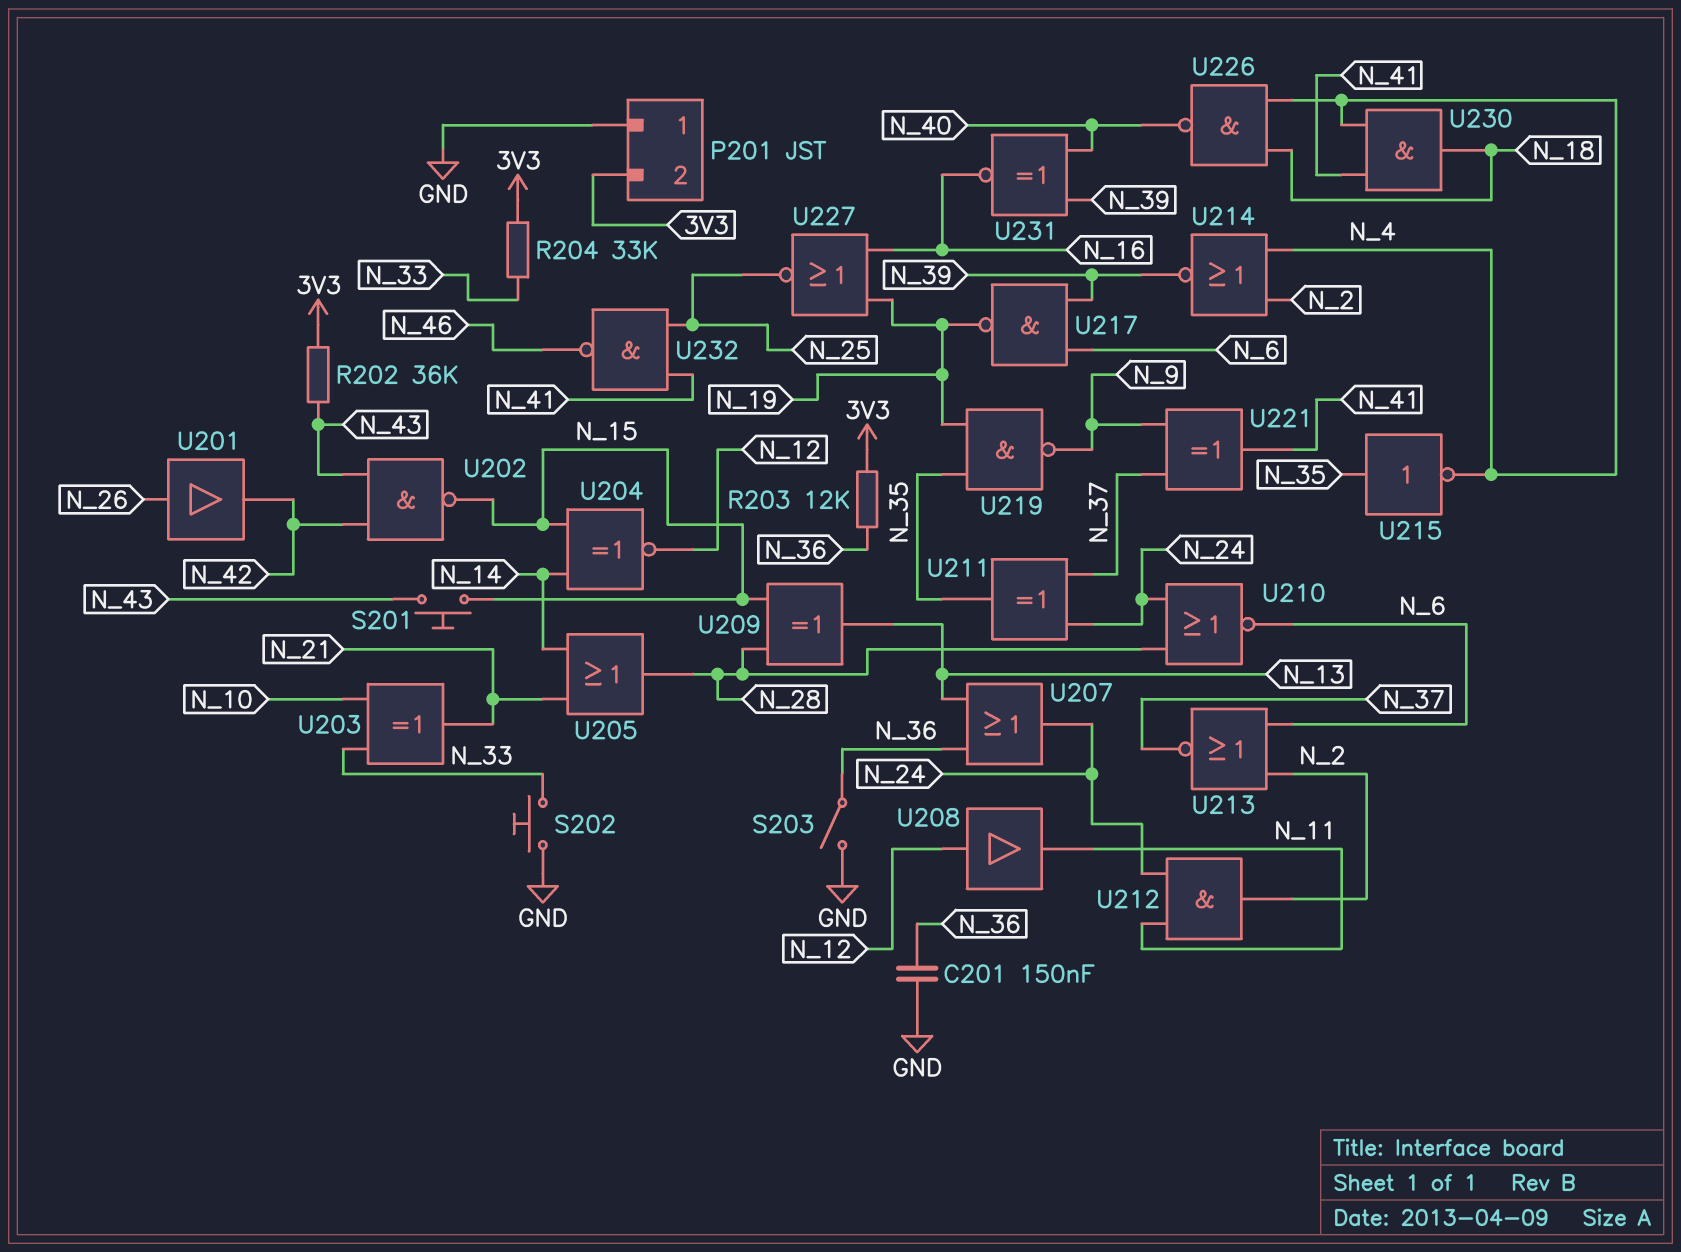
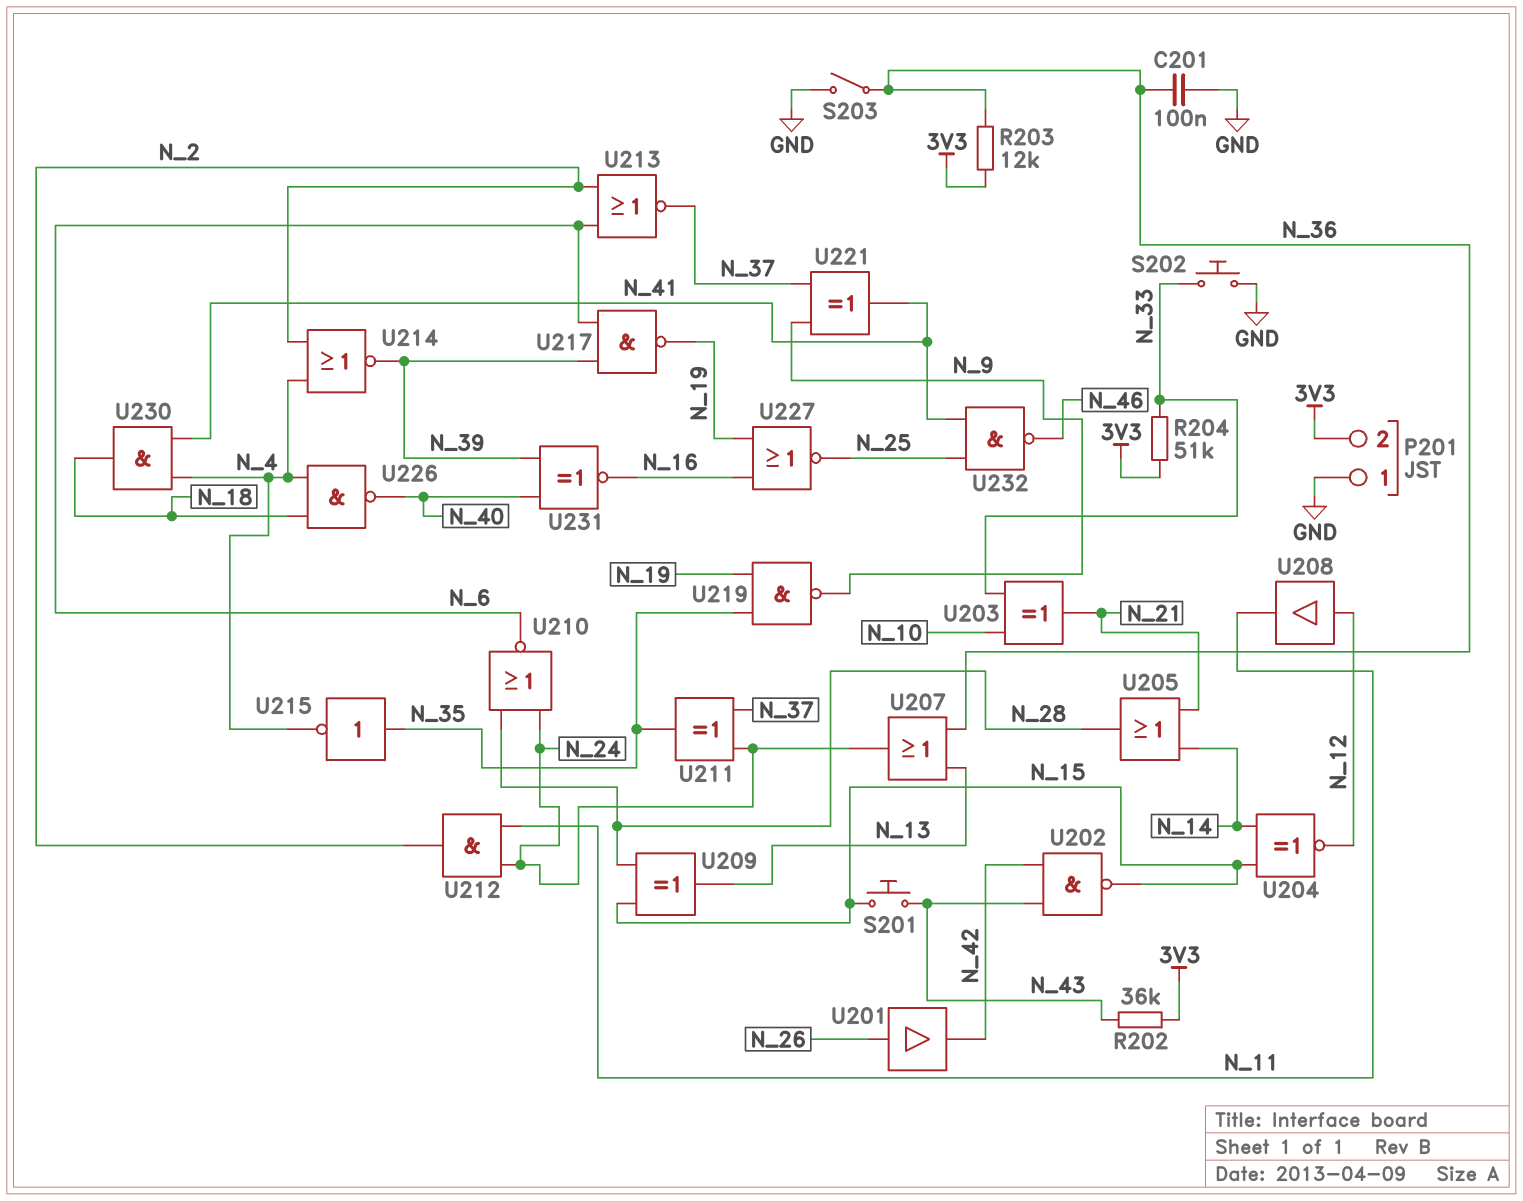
C201: 150nF (GND, N_36) -> 100nF (GND, N_36)
R204: 33k (3V3, N_33) -> 51k (3V3, N_33)

